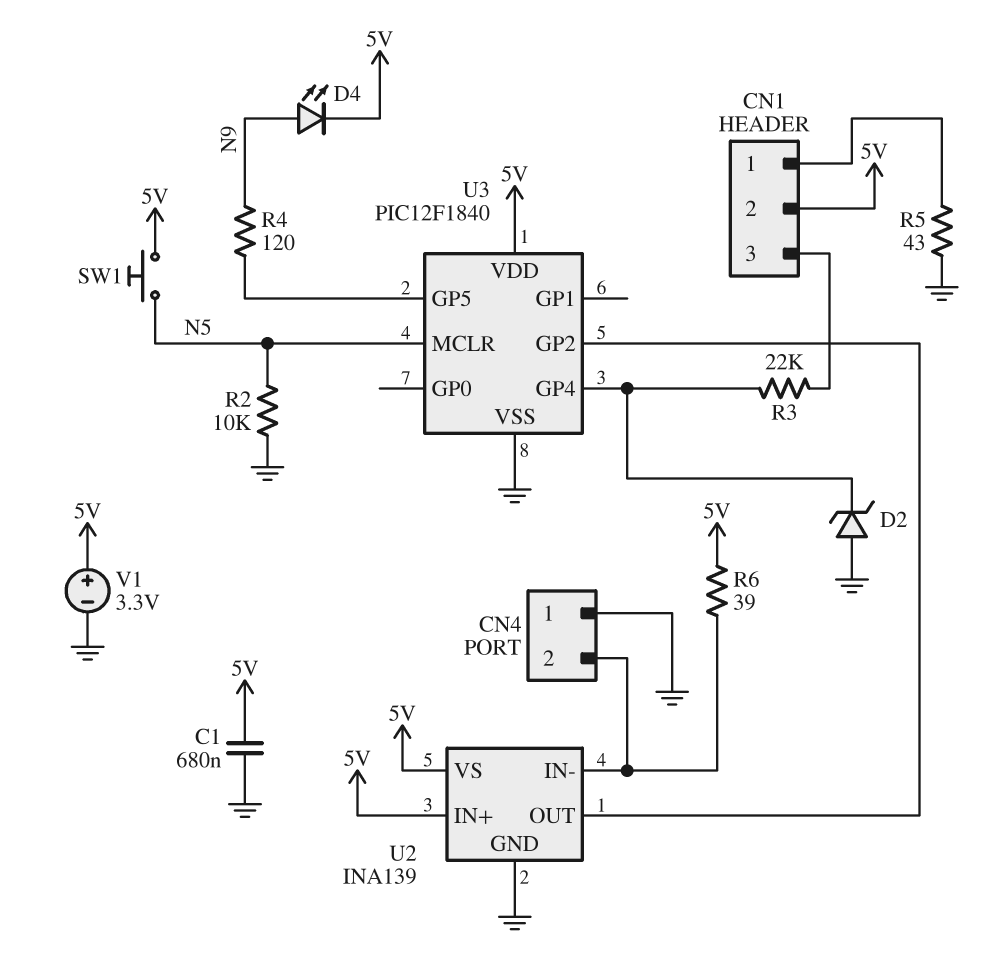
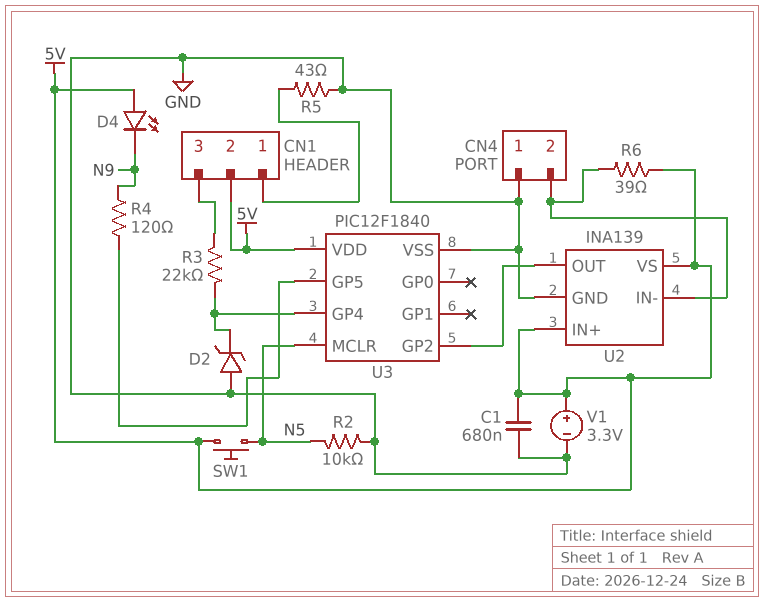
D4: LED (A N9, K 5V) -> LED (A 5V, K N9)

